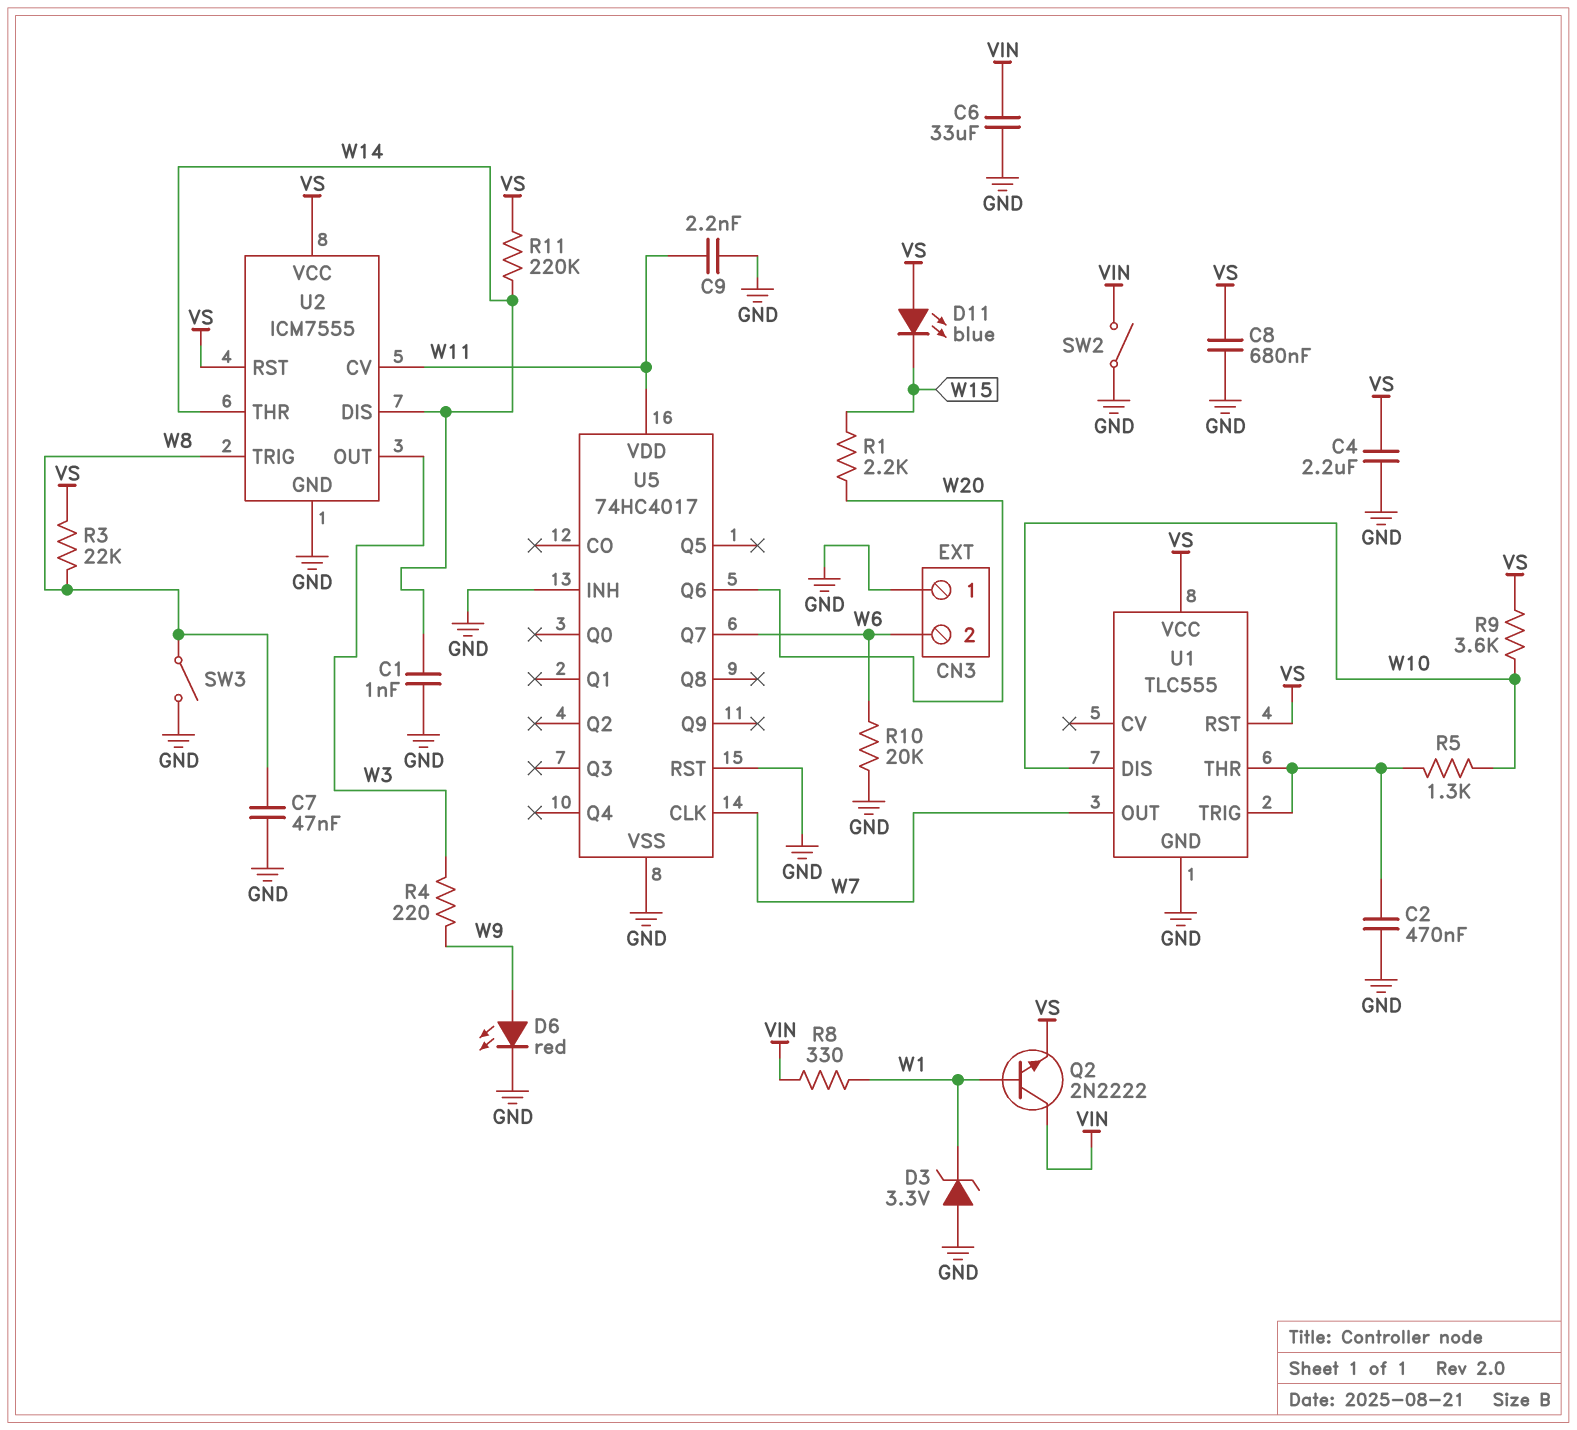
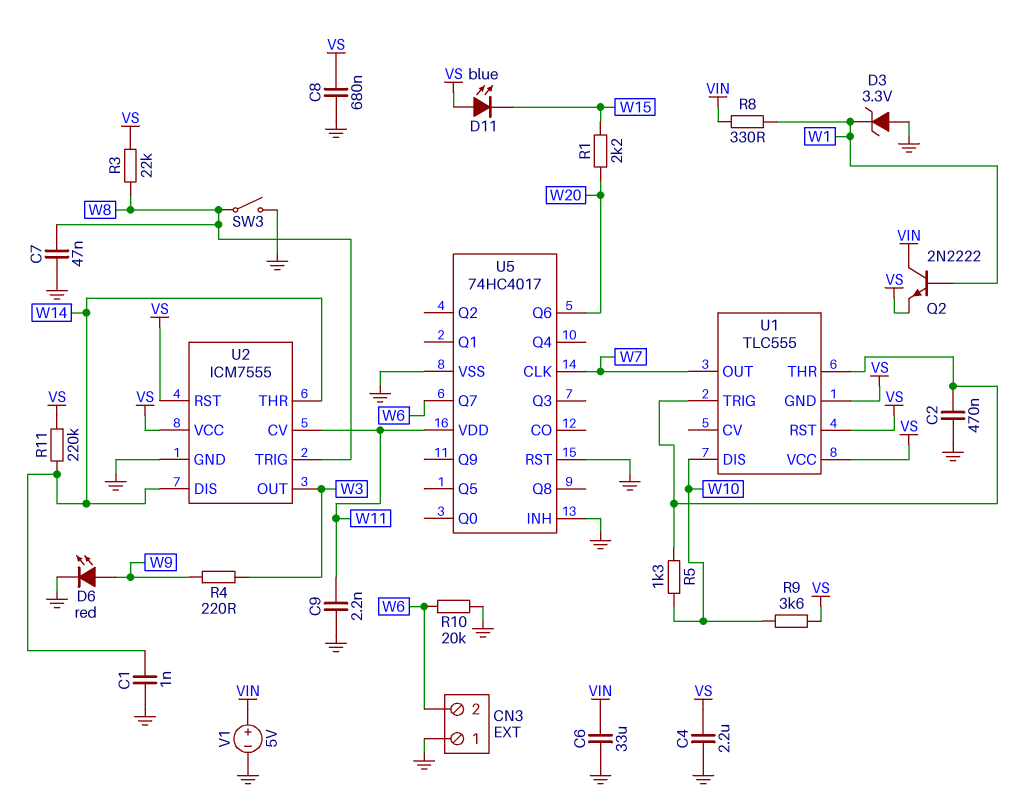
SW2: switch (GND, VIN) -> none
U1 pin GND: GND -> VS
V1: none -> 5V (plus VIN, minus GND)

